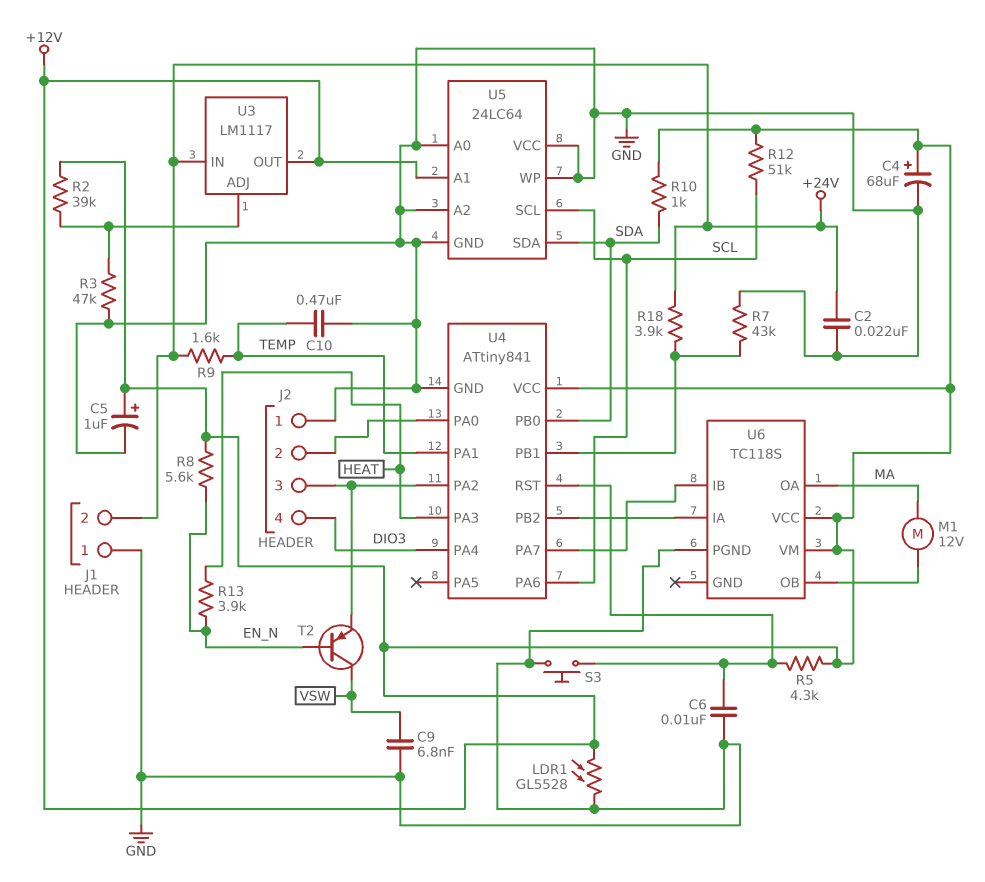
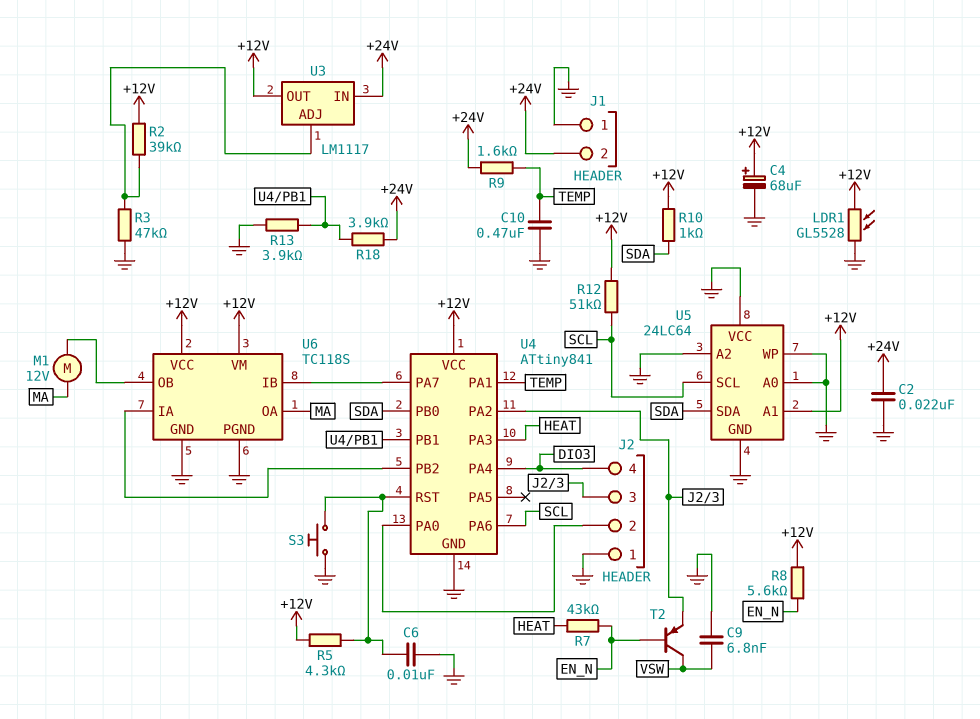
C5: 1uF (plus +12V, minus GND) -> none
R7: 43k (GND, U4/PB1) -> 43k (EN_N, HEAT)
R13: 3.9k (EN_N, HEAT) -> 3.9k (GND, U4/PB1)
U6 pin GND: none -> GND

